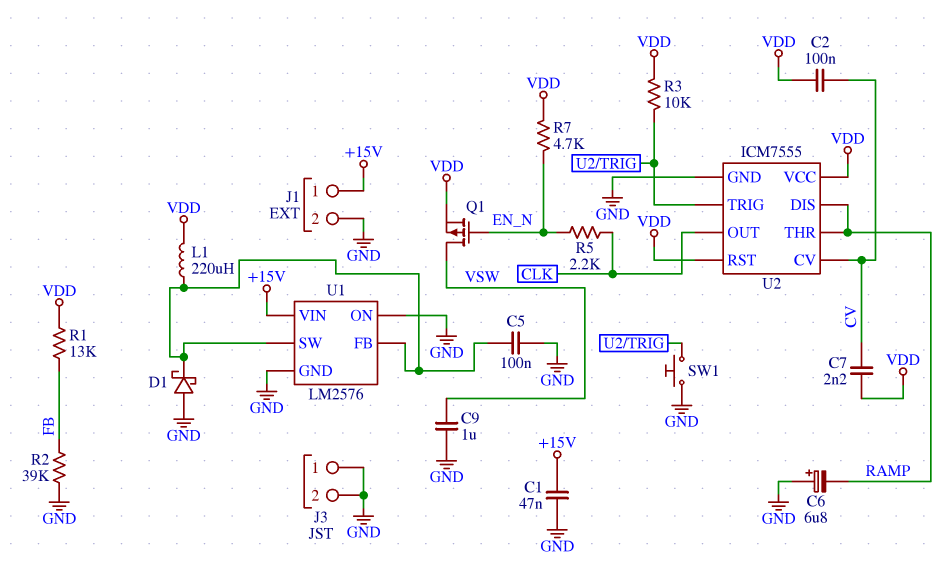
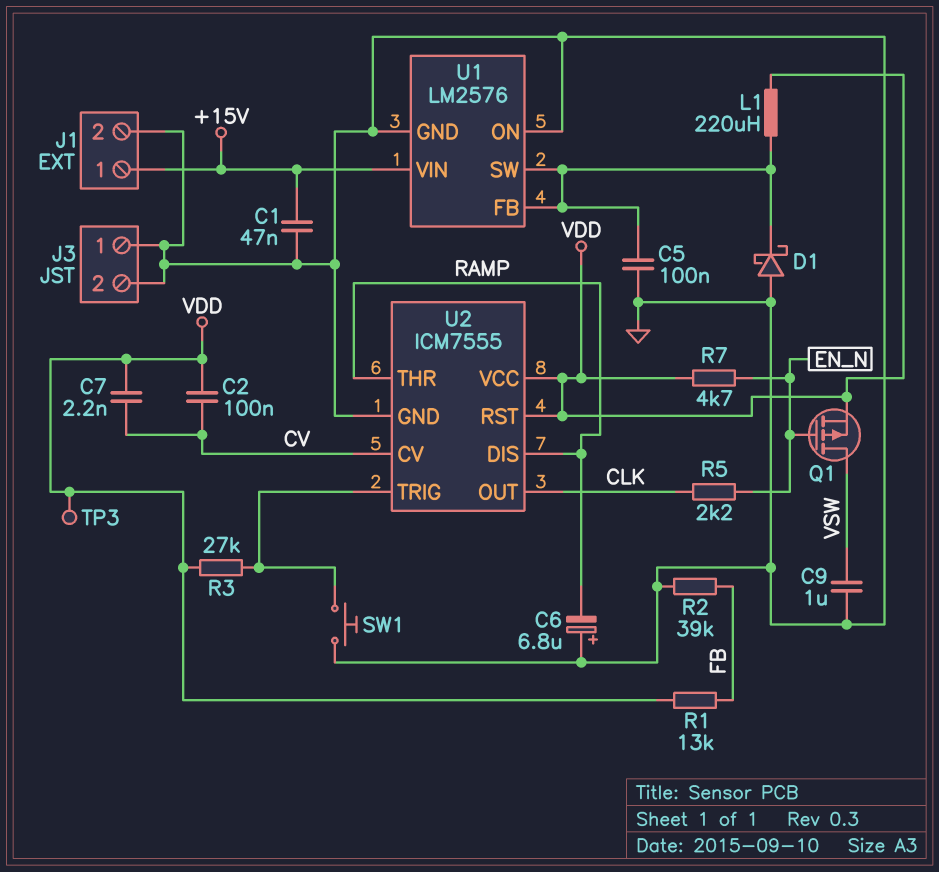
R3: 10k (U2/TRIG, VDD) -> 27k (U2/TRIG, VDD)
TP3: none -> test point (VDD)

